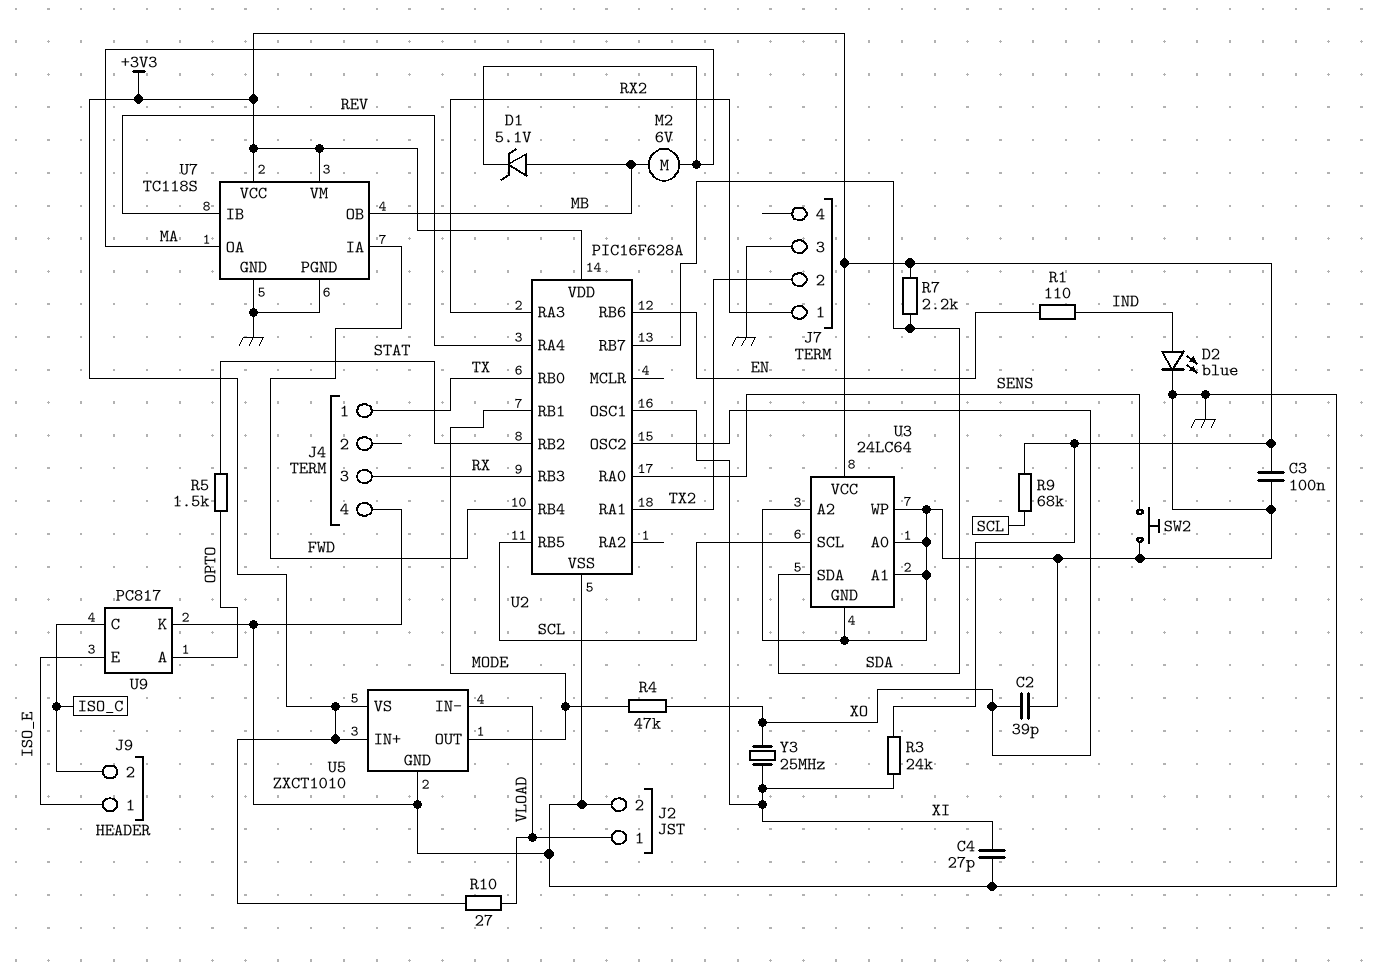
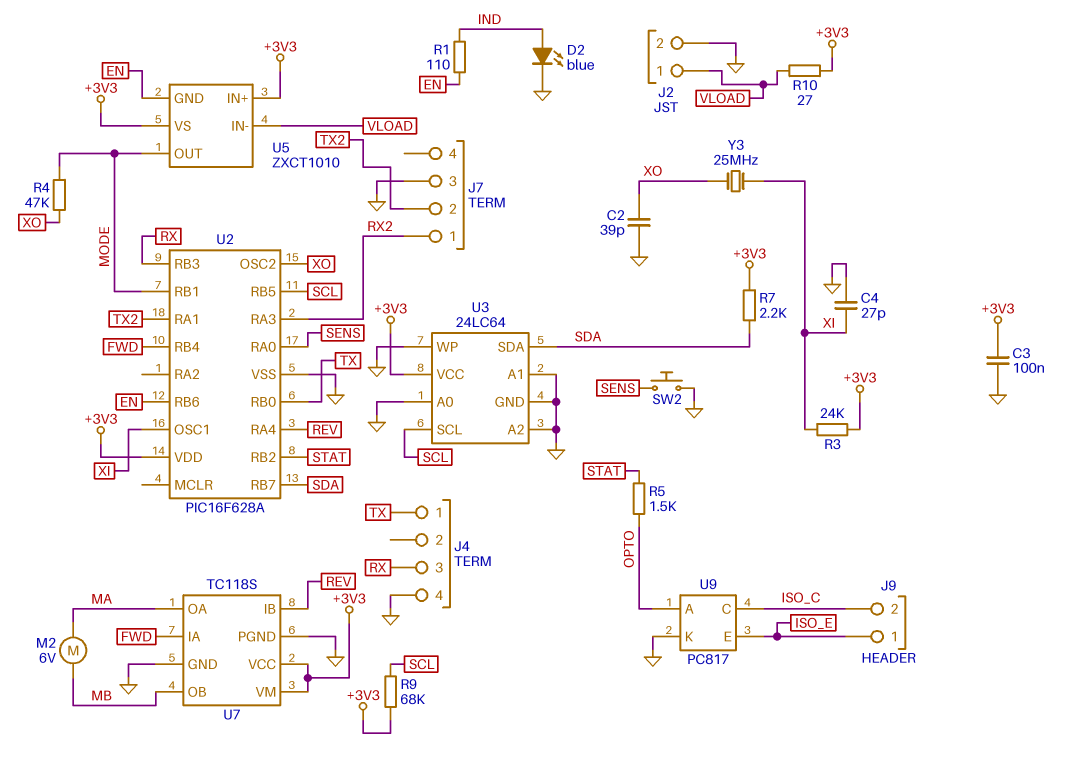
D1: zener 5.1V (A MB, K MA) -> none
U5 pin GND: GND -> EN

